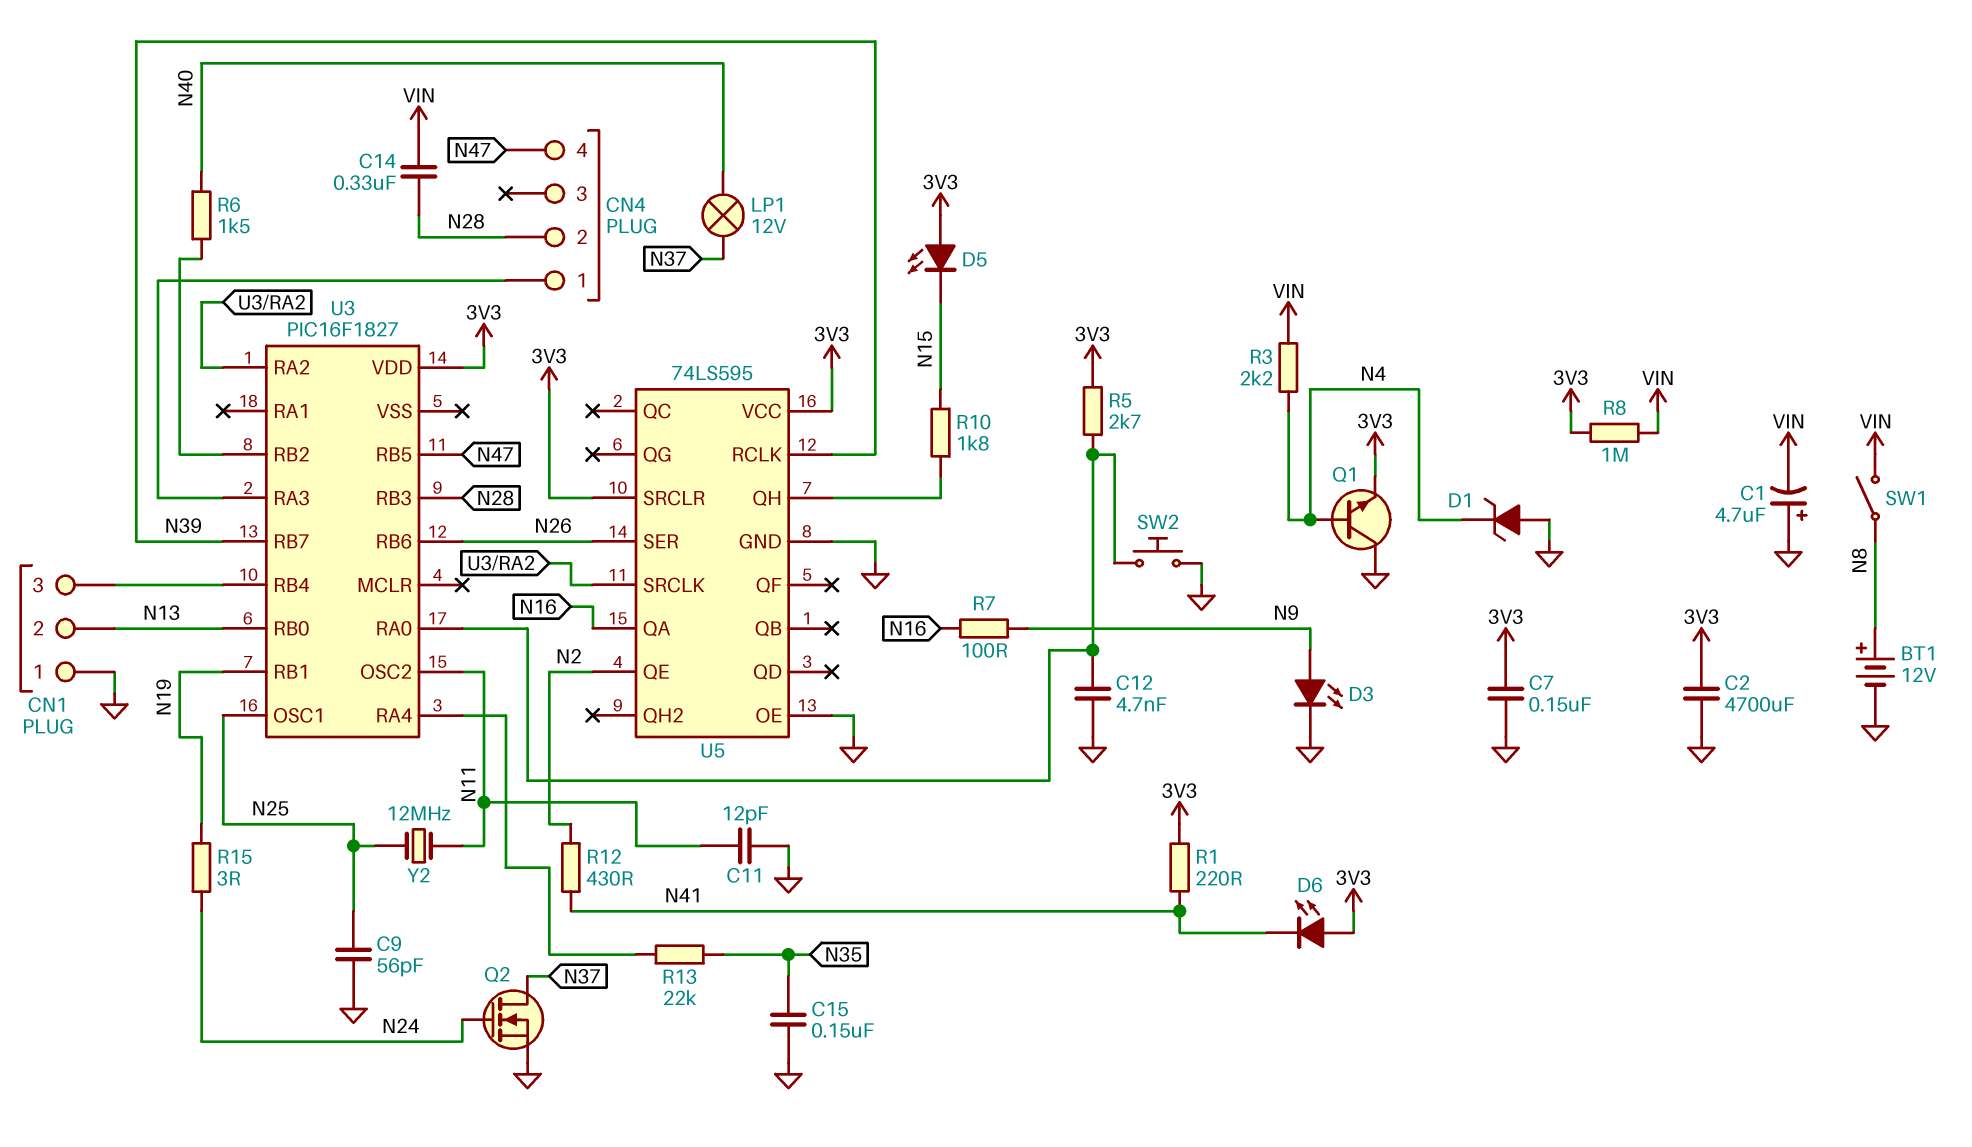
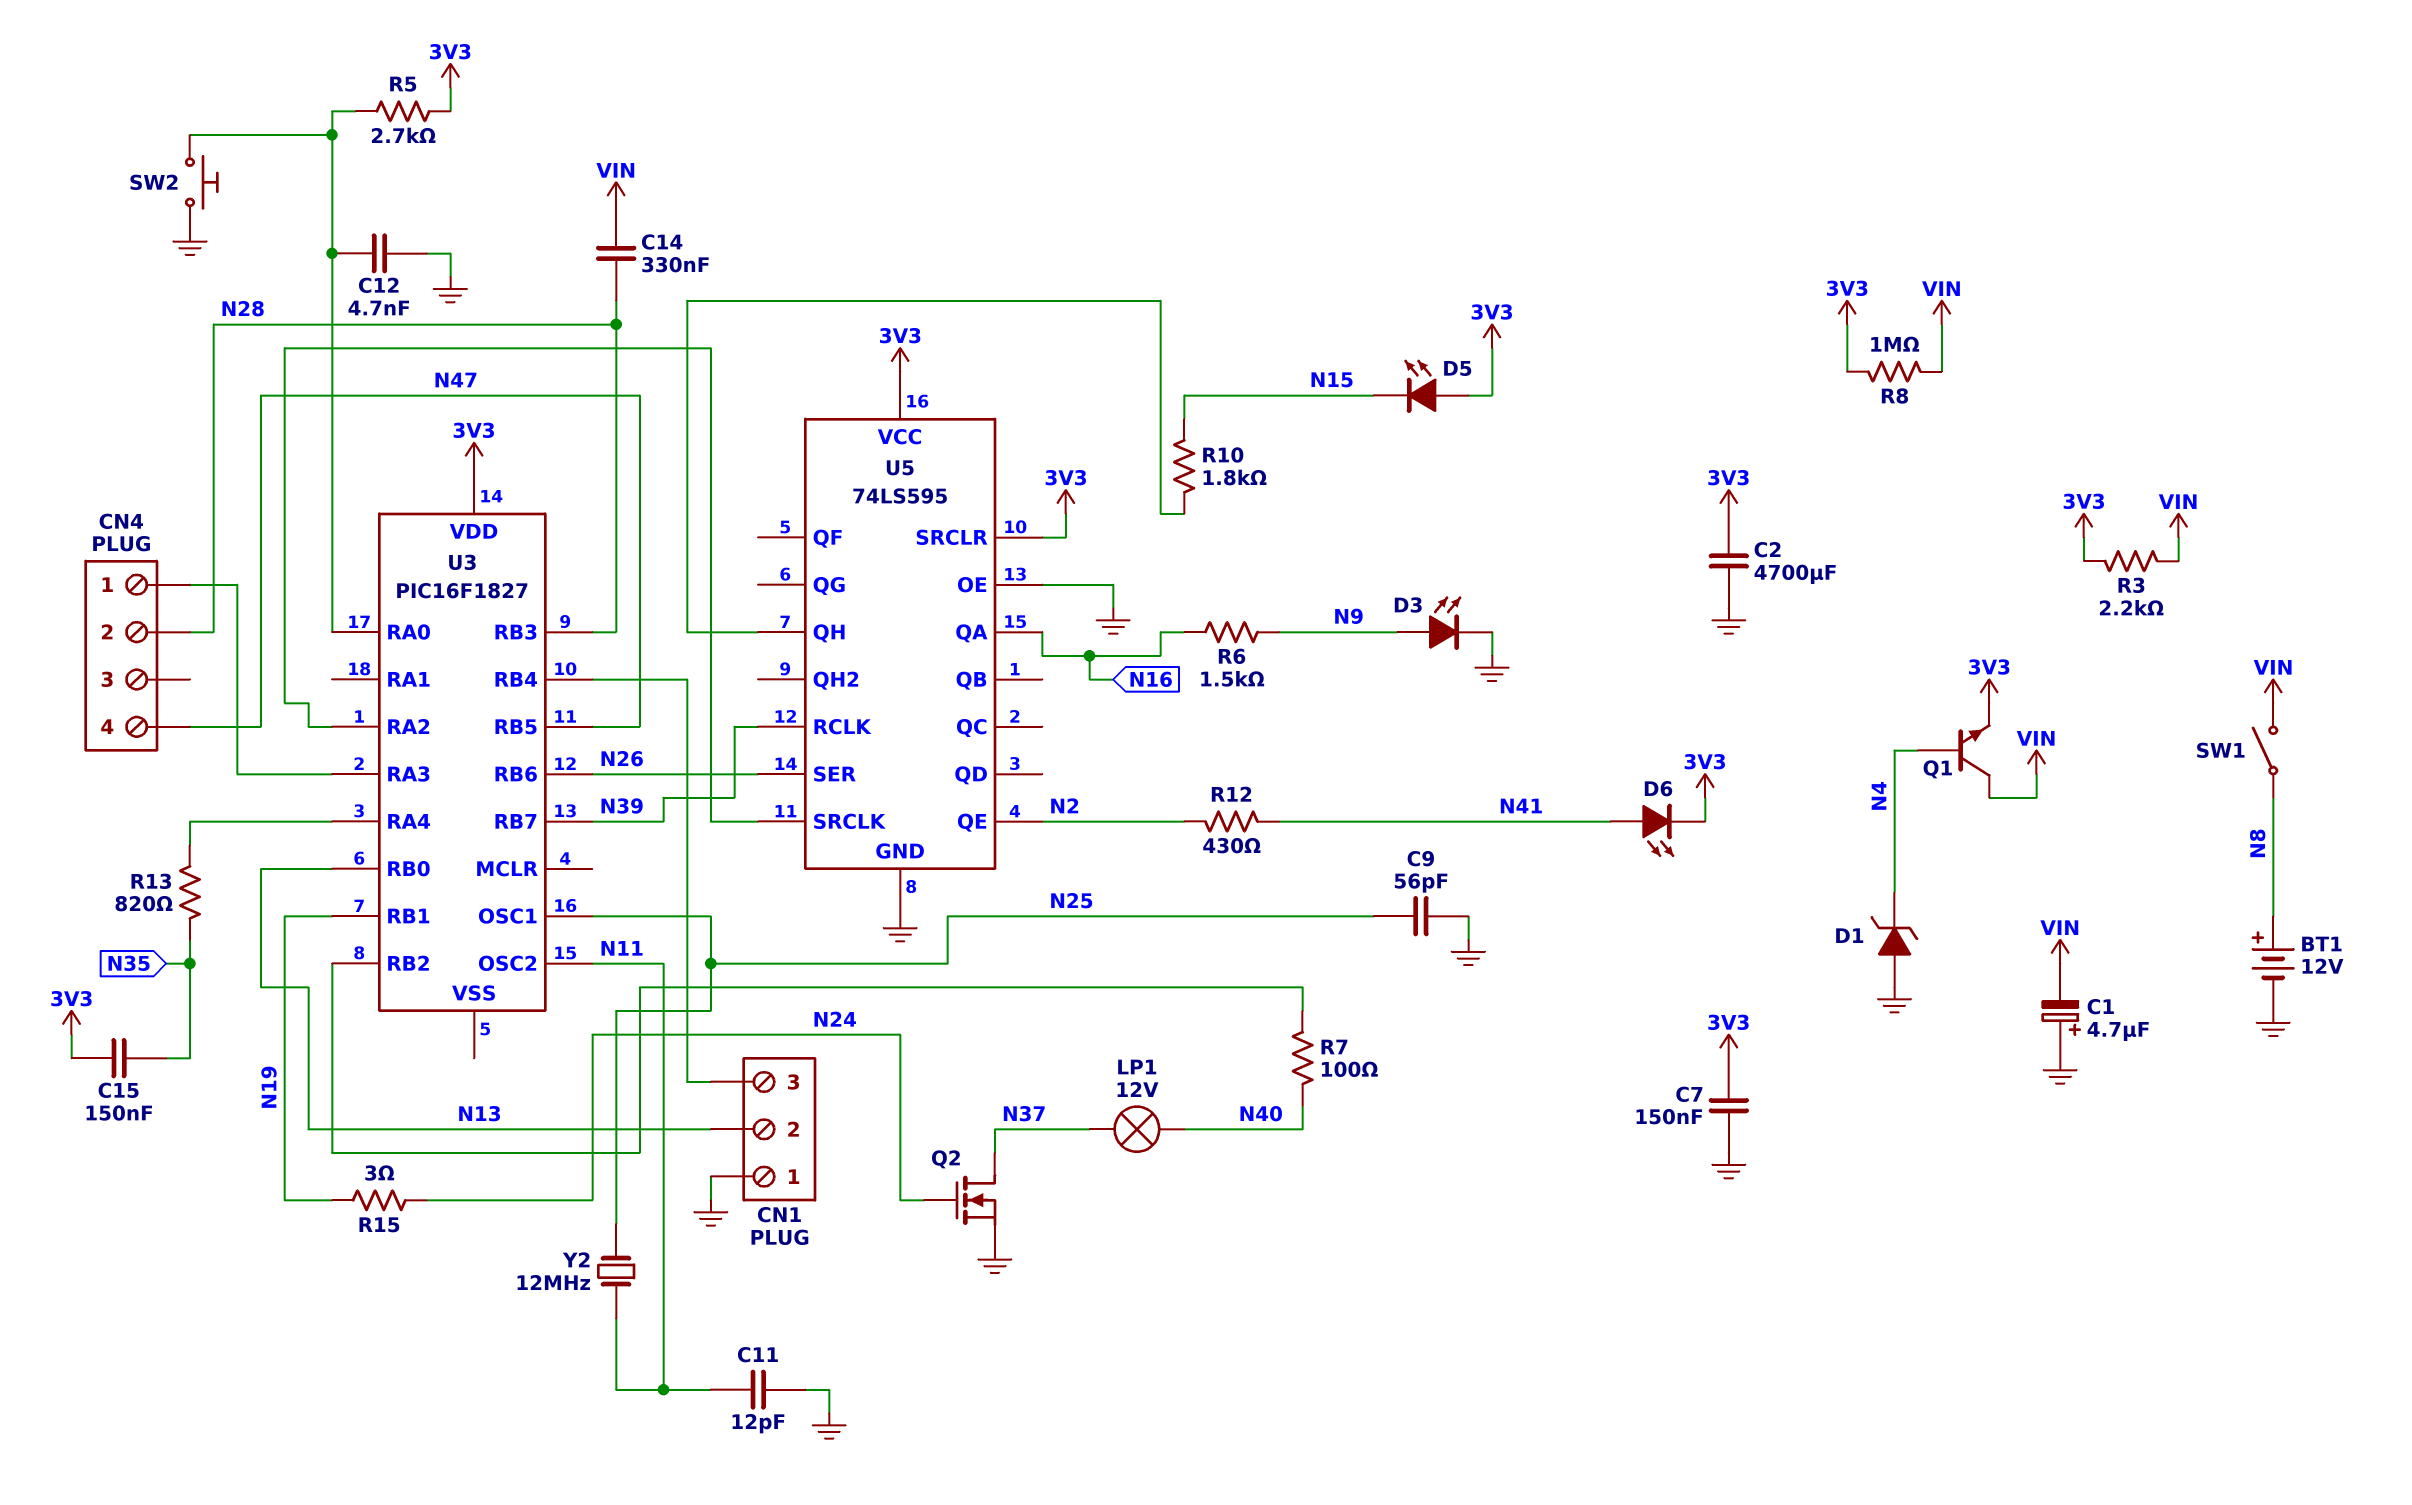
C15: 150nF (GND, N35) -> 150nF (3V3, N35)
D6: LED (A 3V3, K N41) -> LED (A N41, K 3V3)
Q1: NPN (B N4, C GND, E 3V3) -> NPN (B N4, C VIN, E 3V3)
R1: 220 (3V3, N41) -> none
R3: 2.2k (N4, VIN) -> 2.2k (3V3, VIN)
R6: 1.5k (N40, U3/RB2) -> 1.5k (N9, N16)
R7: 100 (N9, N16) -> 100 (N40, U3/RB2)
R13: 22k (N35, U3/RA4) -> 820 (N35, U3/RA4)

